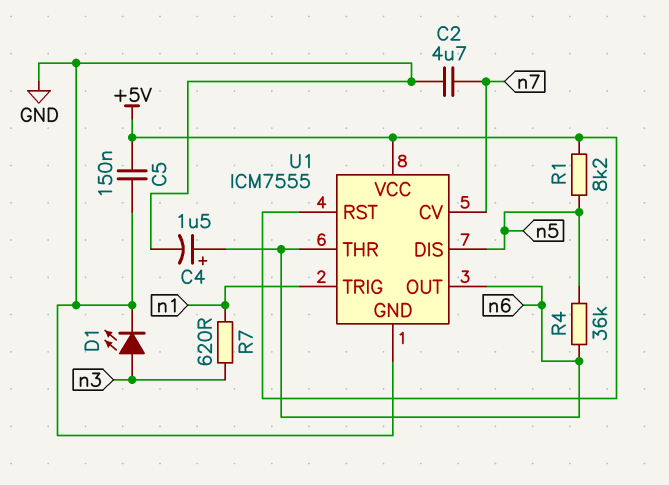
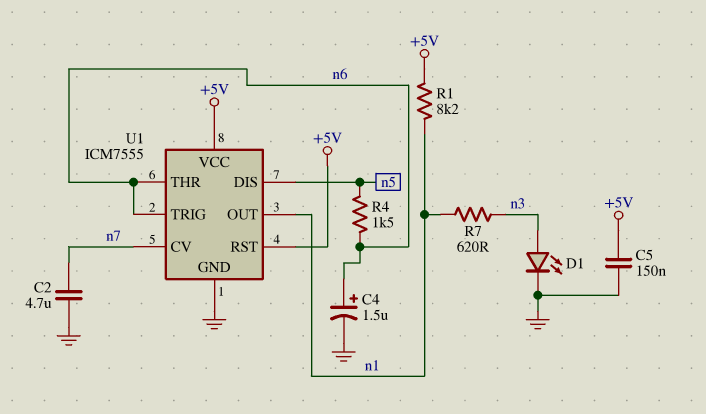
R1: 8.2k (+5V, n5) -> 8.2k (+5V, n1)
R4: 36k (n5, n6) -> 1.5k (n5, n6)
U1 pin OUT: n6 -> n1
U1 pin TRIG: n1 -> n6

